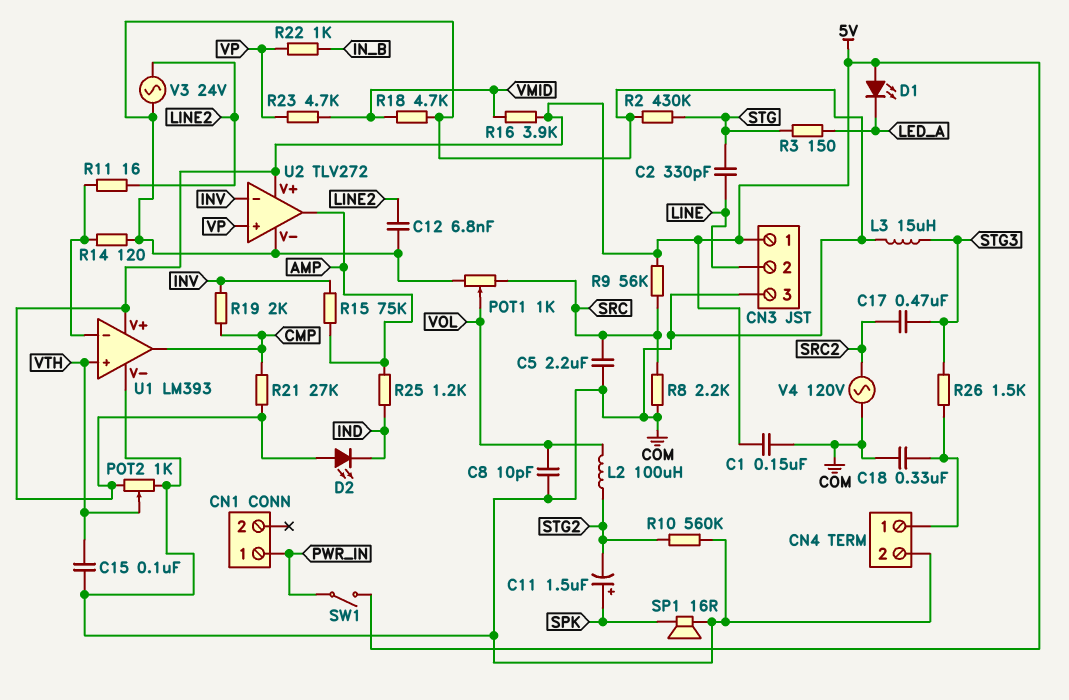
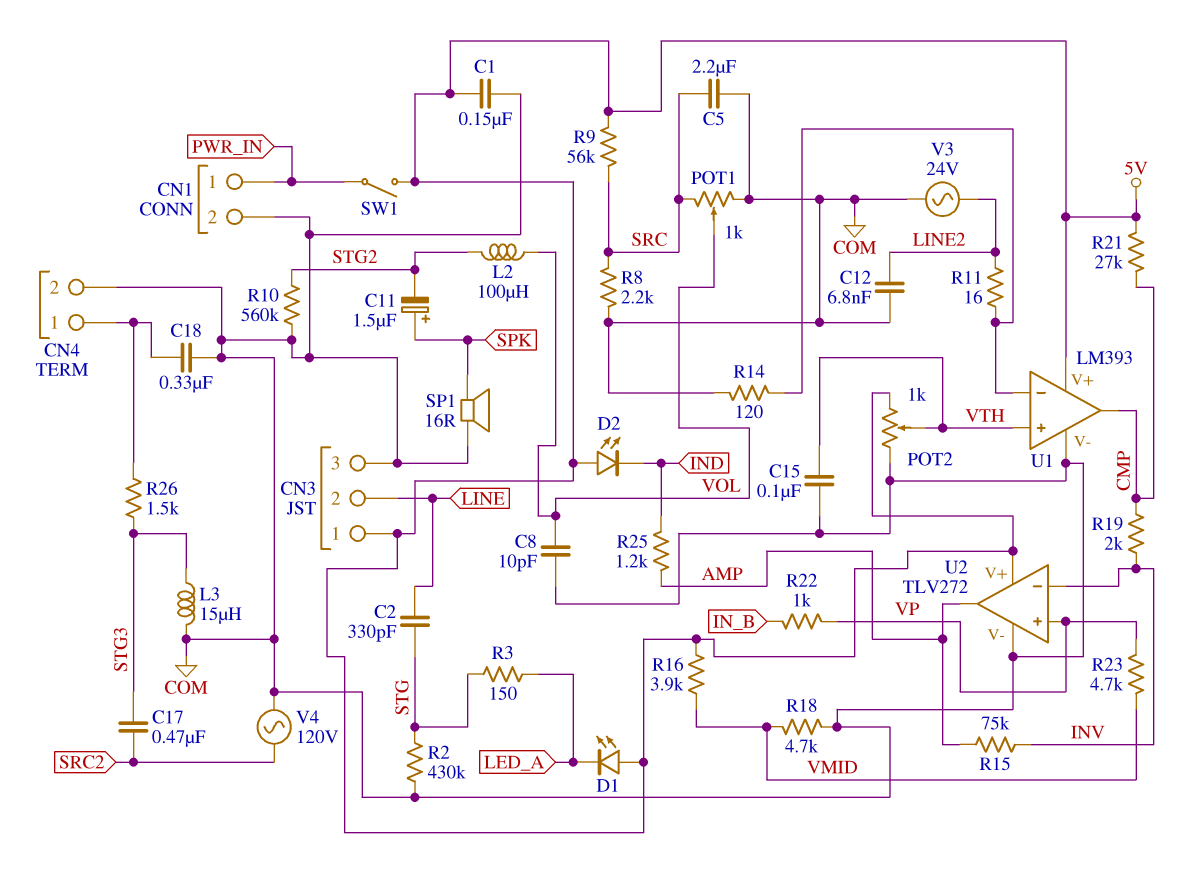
CN1 pin 2: none -> COM

